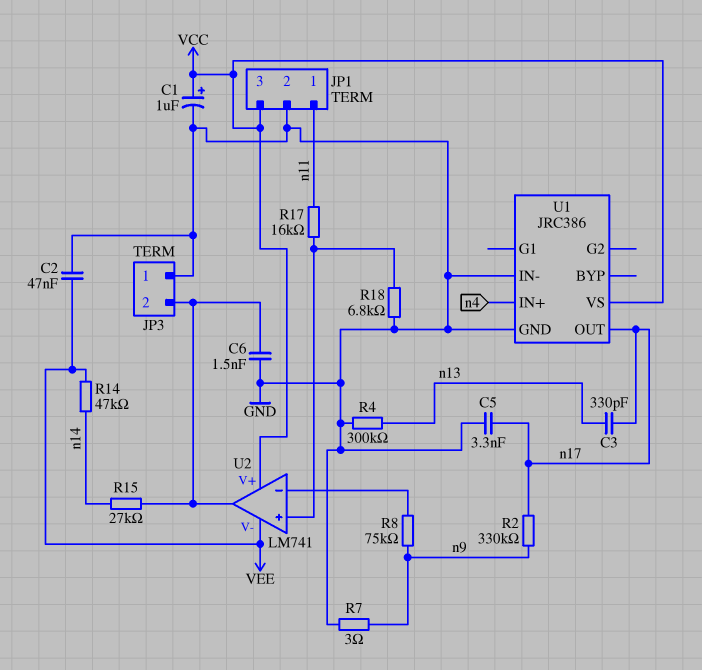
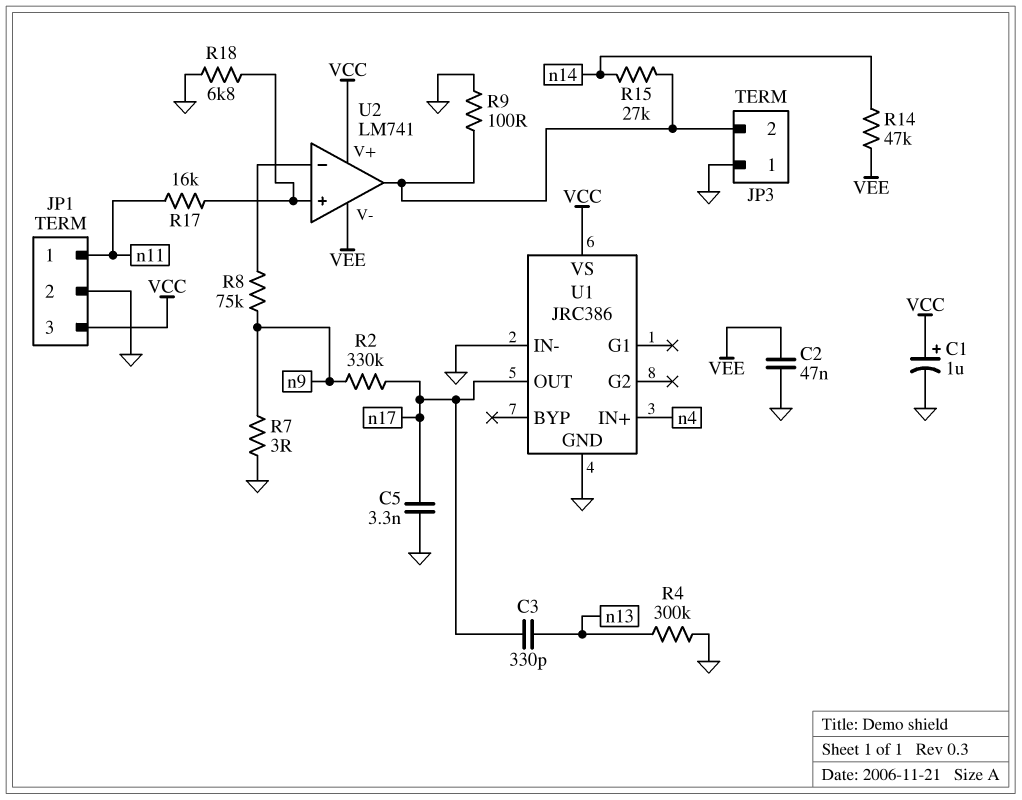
C6: 1.5nF (GND, JP3/2) -> none
R9: none -> 100 (GND, JP3/2)

